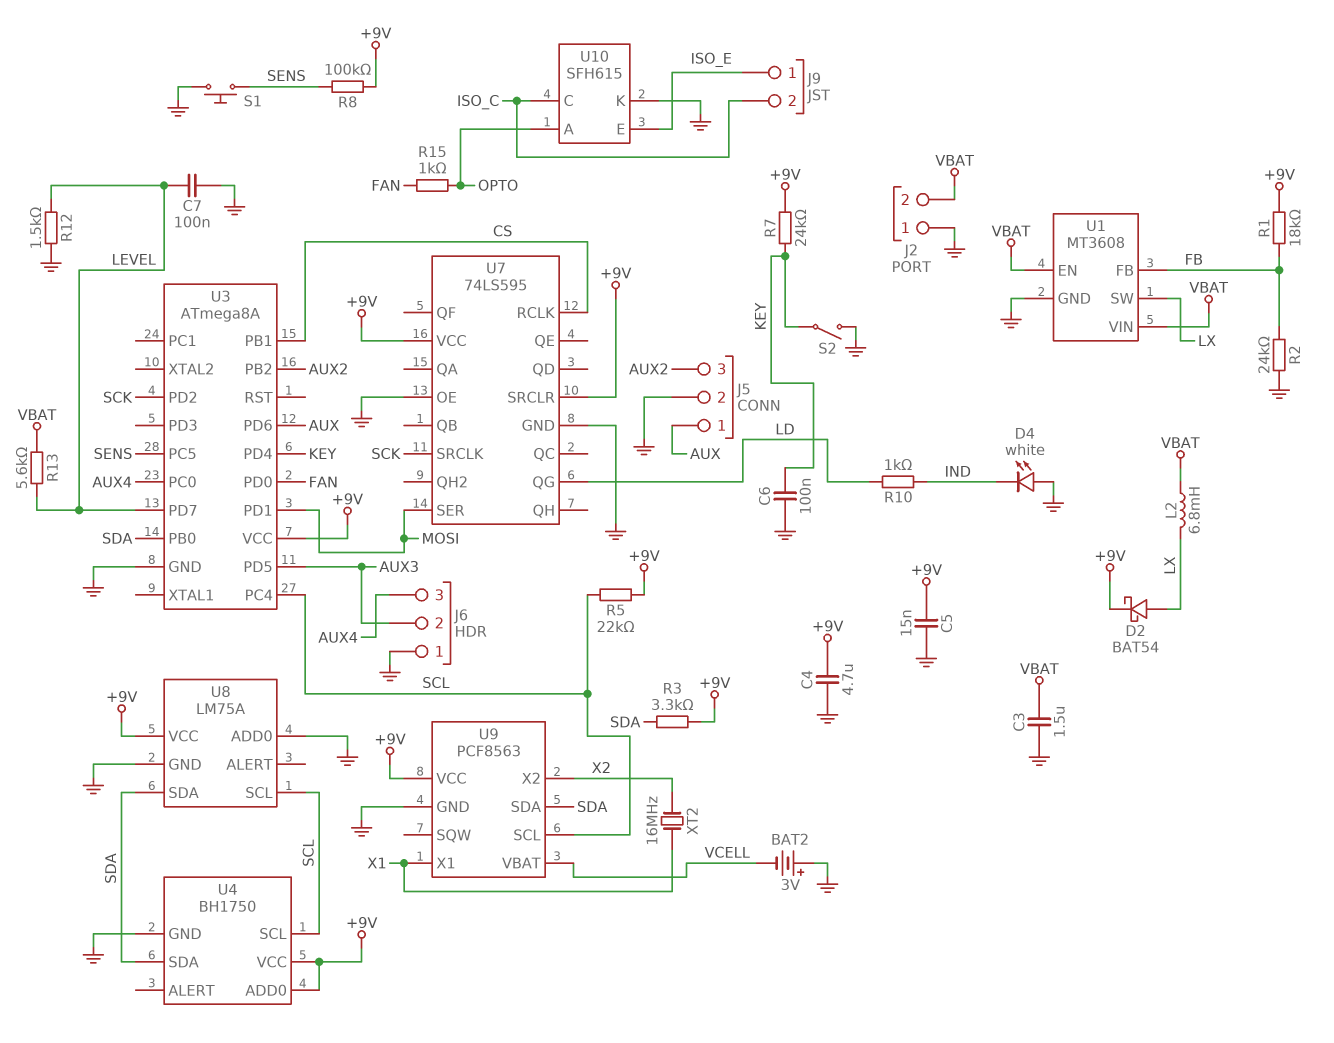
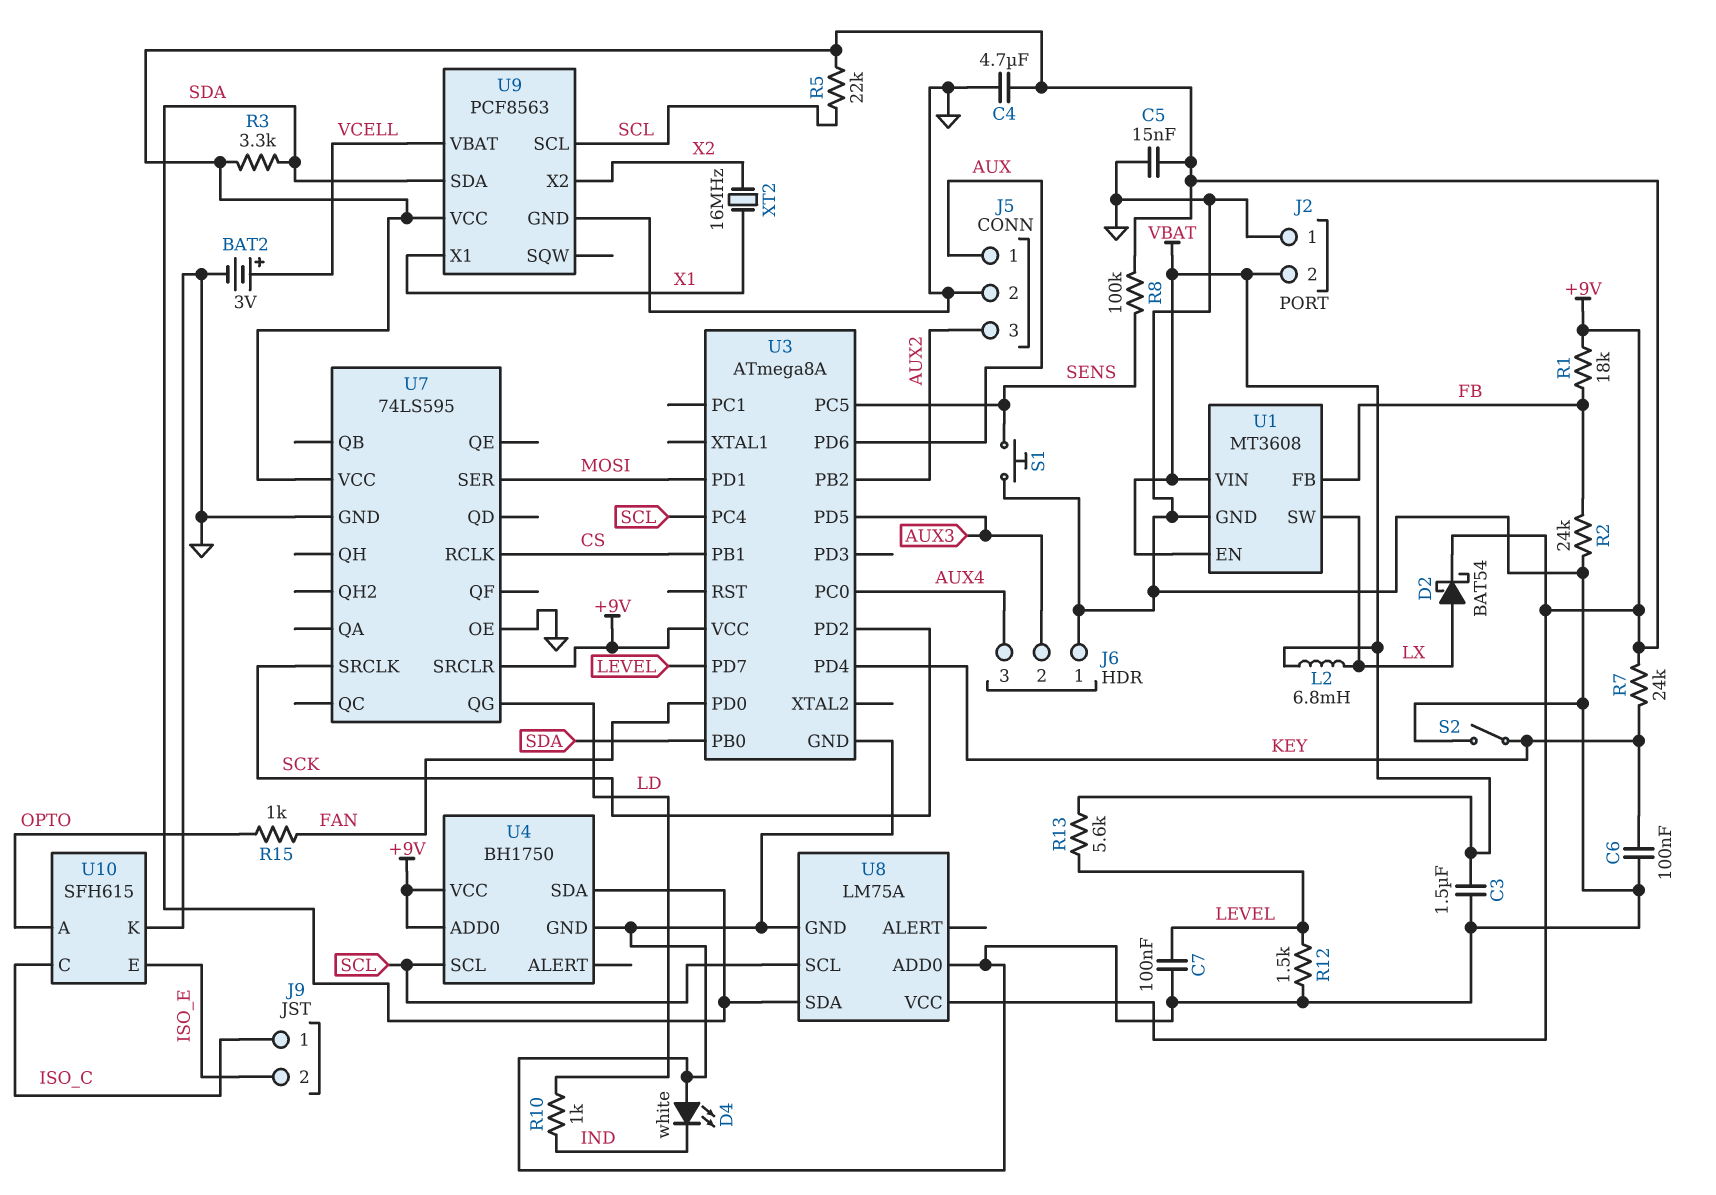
BAT2: 3V (plus GND, minus VCELL) -> 3V (plus VCELL, minus GND)
J9 pin 1: ISO_E -> ISO_C
J9 pin 2: ISO_C -> ISO_E

